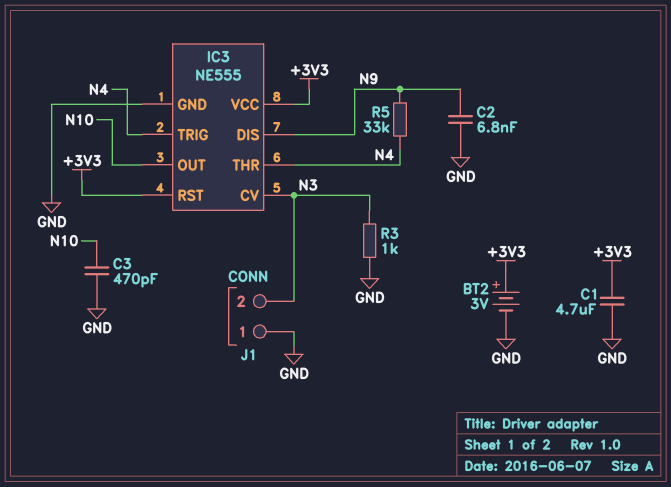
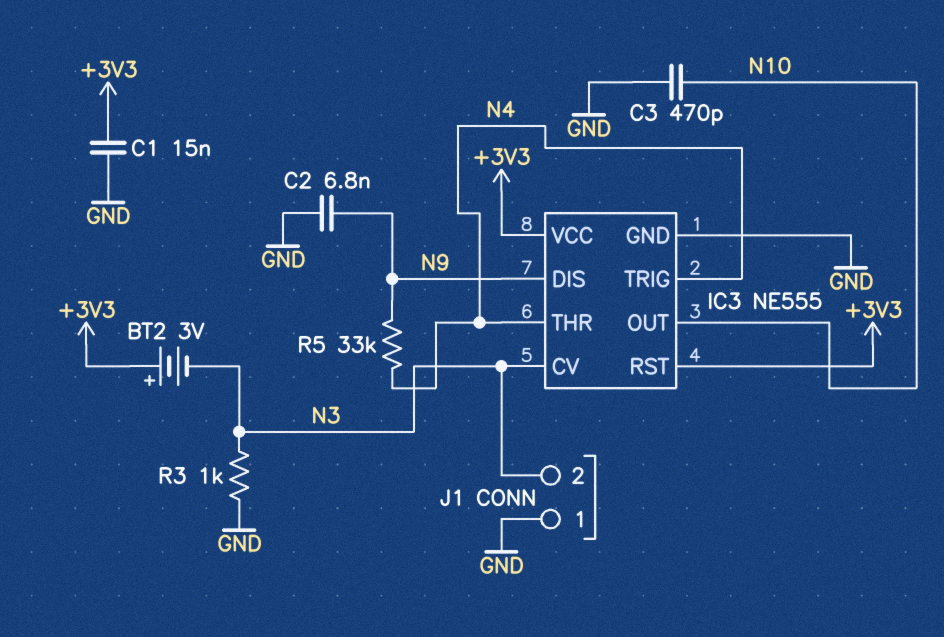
BT2: 3V (plus +3V3, minus GND) -> 3V (plus +3V3, minus N3)
C1: 4.7uF (+3V3, GND) -> 15nF (+3V3, GND)

